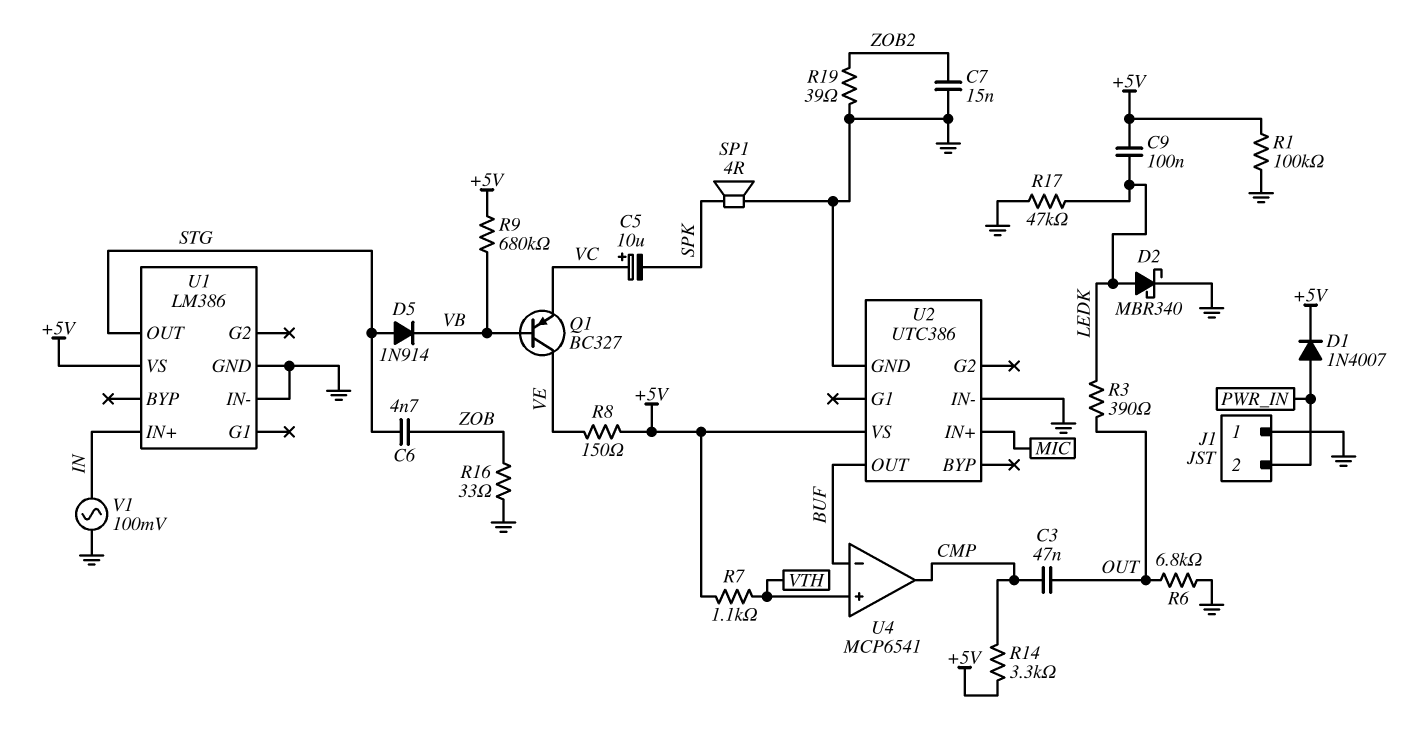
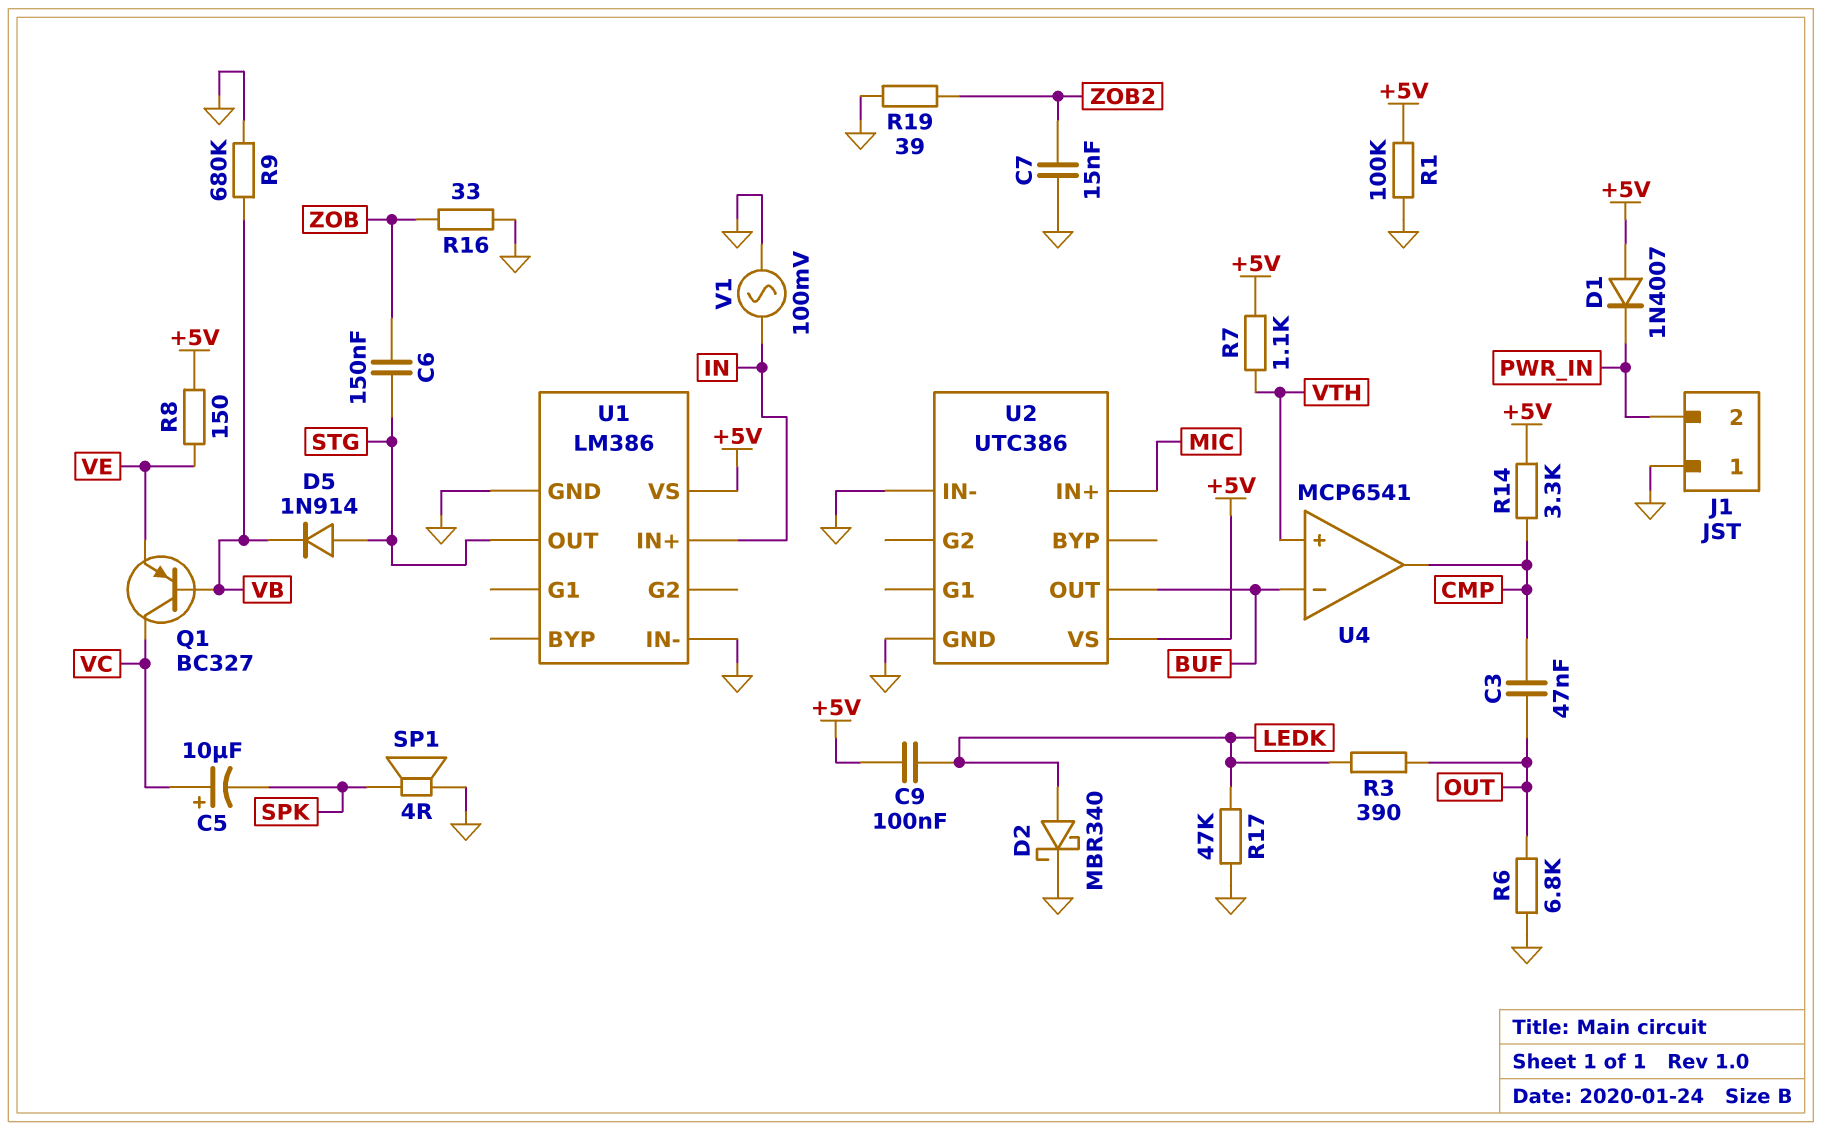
C6: 4.7nF (STG, ZOB) -> 150nF (STG, ZOB)
D1: diode 1N4007 (A PWR_IN, K +5V) -> diode 1N4007 (A +5V, K PWR_IN)
Q1: PNP BC327 (B VB, C VE, E VC) -> PNP BC327 (B VB, C VC, E VE)
R9: 680k (+5V, VB) -> 680k (GND, VB)

